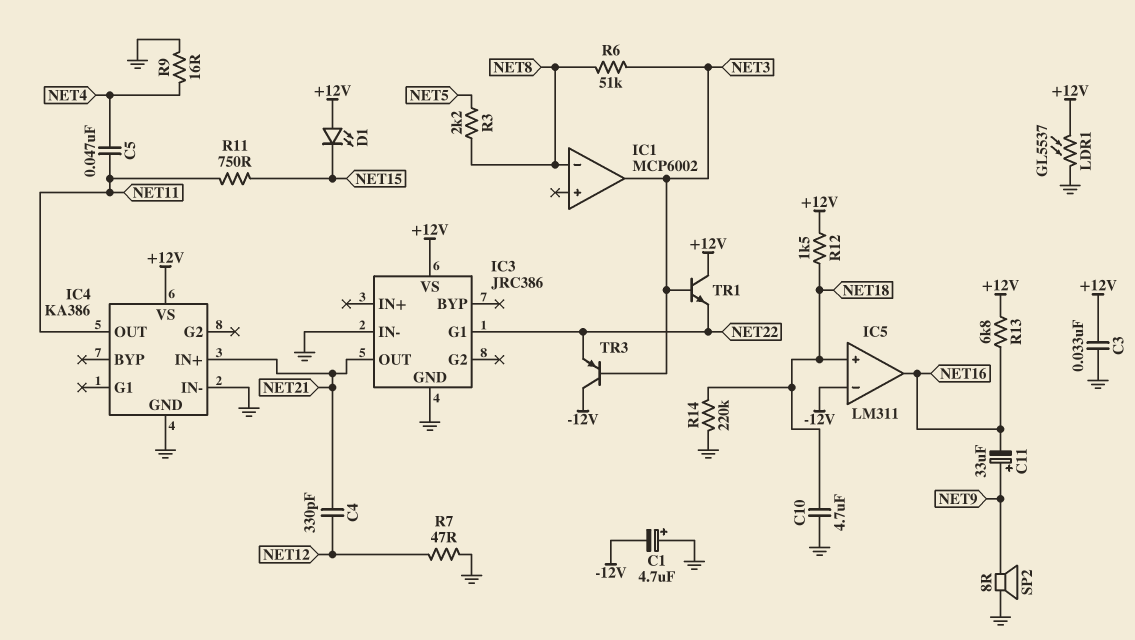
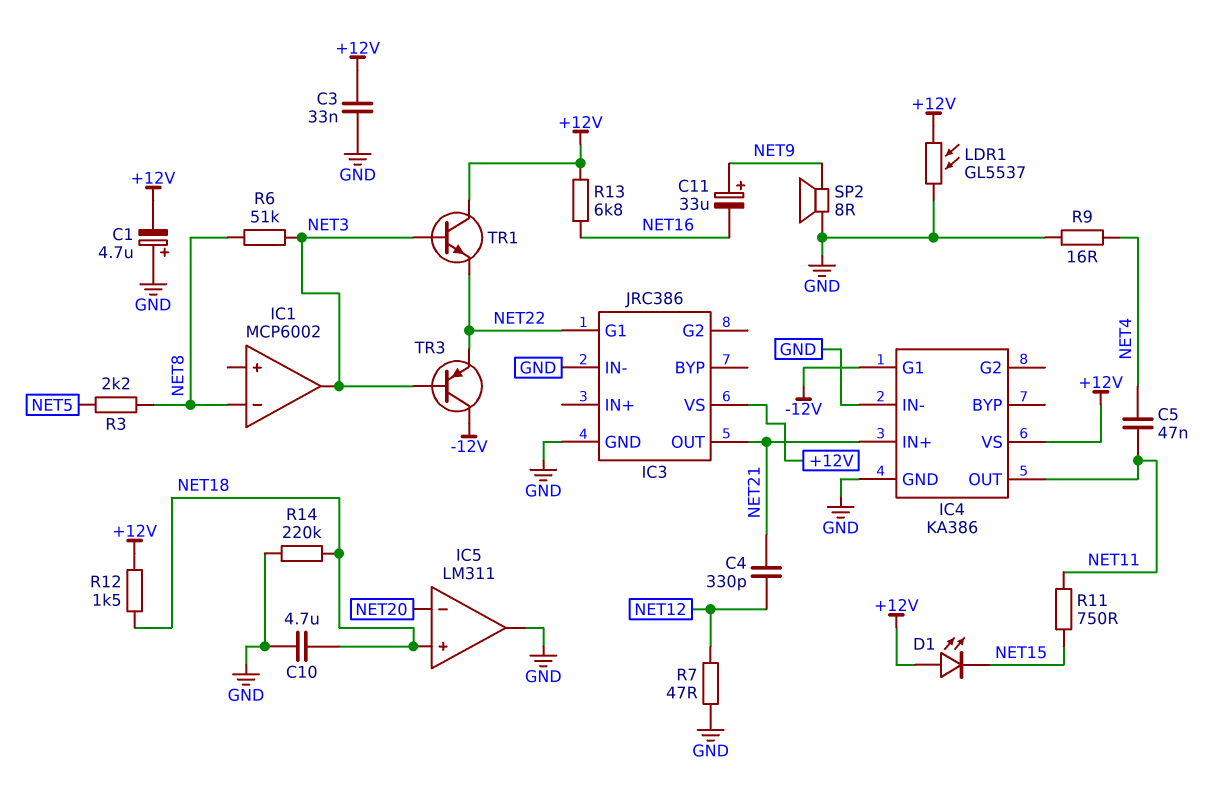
C1: 4.7uF (plus GND, minus -12V) -> 4.7uF (plus GND, minus +12V)
IC4 pin G1: none -> -12V
IC5 pin in-: -12V -> NET20
IC5 pin out: NET16 -> GND

